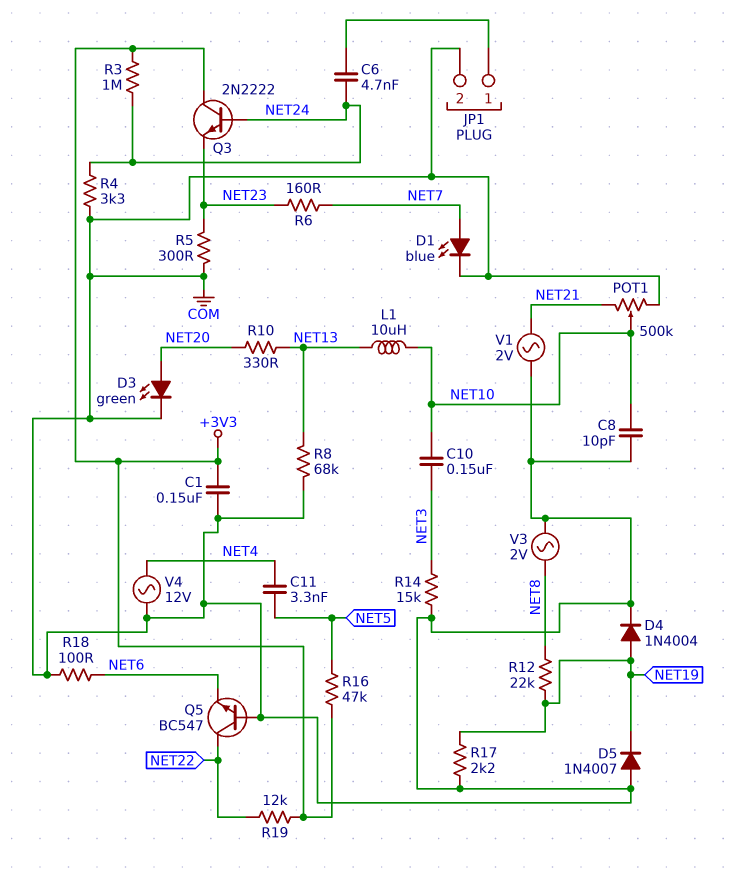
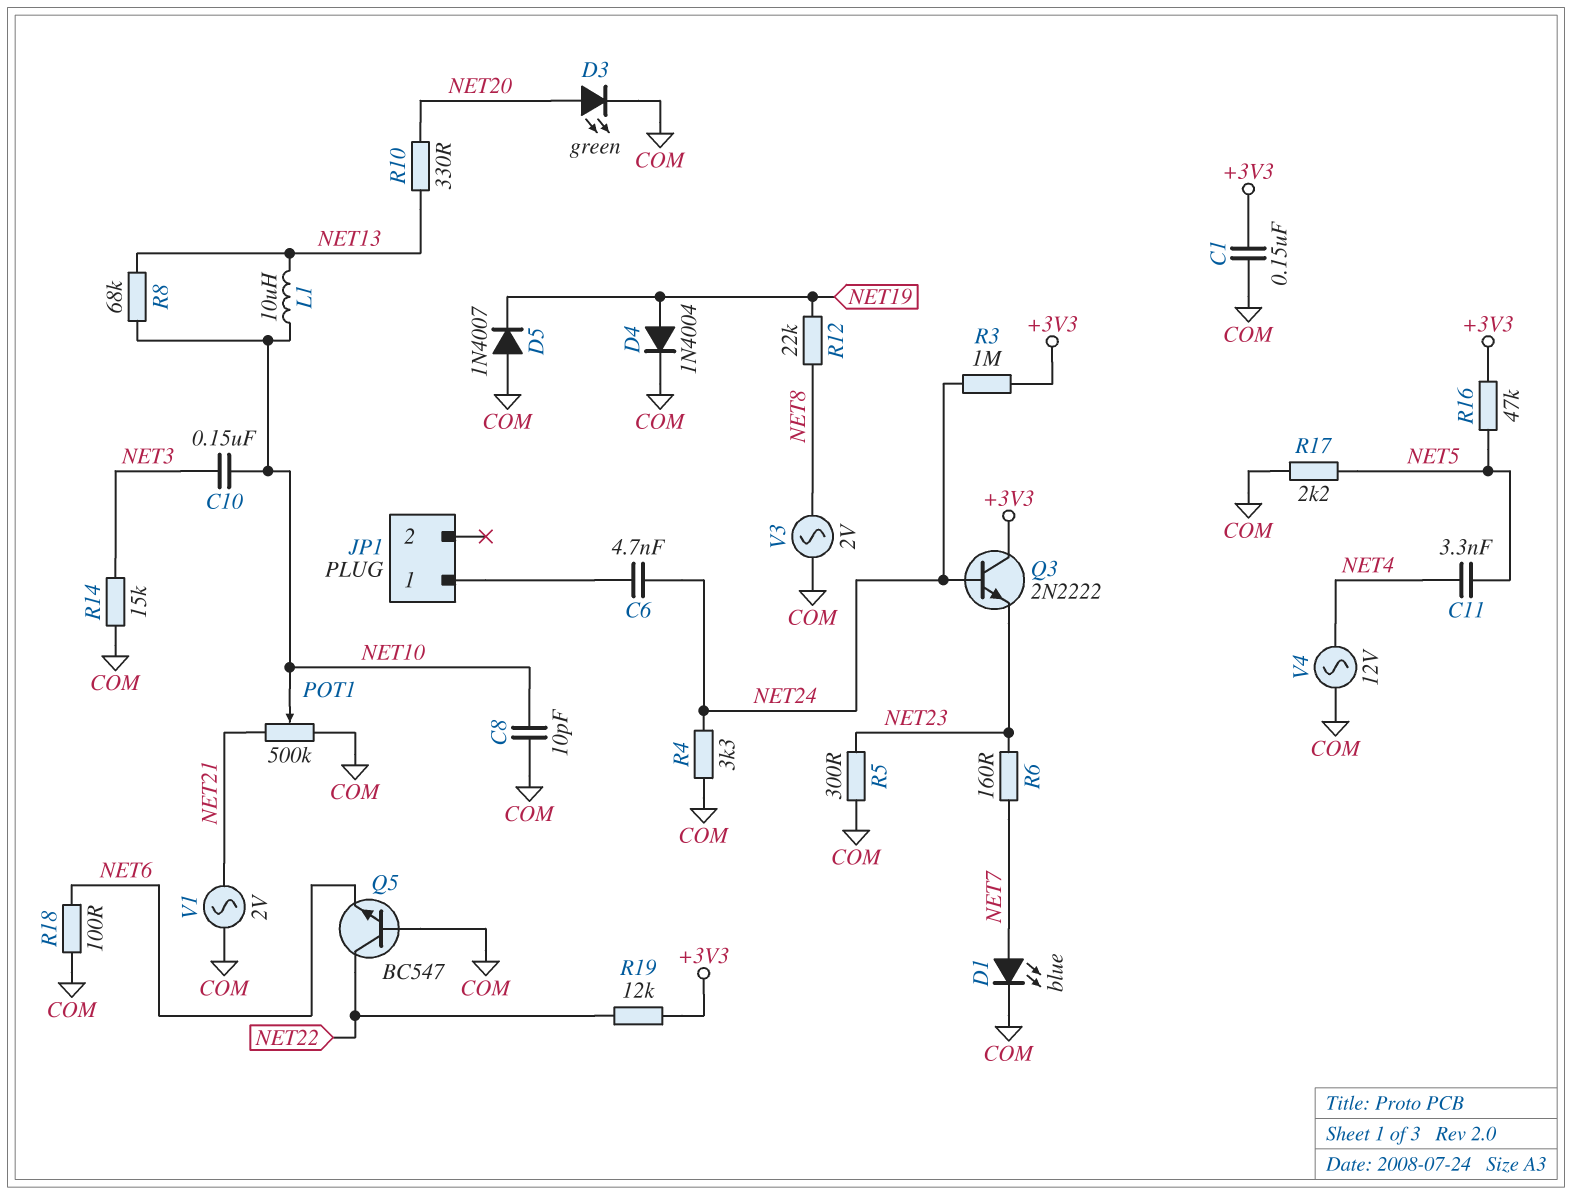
JP1 pin 2: COM -> none
R8: 68k (COM, NET13) -> 68k (NET10, NET13)
R17: 2.2k (COM, NET19) -> 2.2k (COM, NET5)

